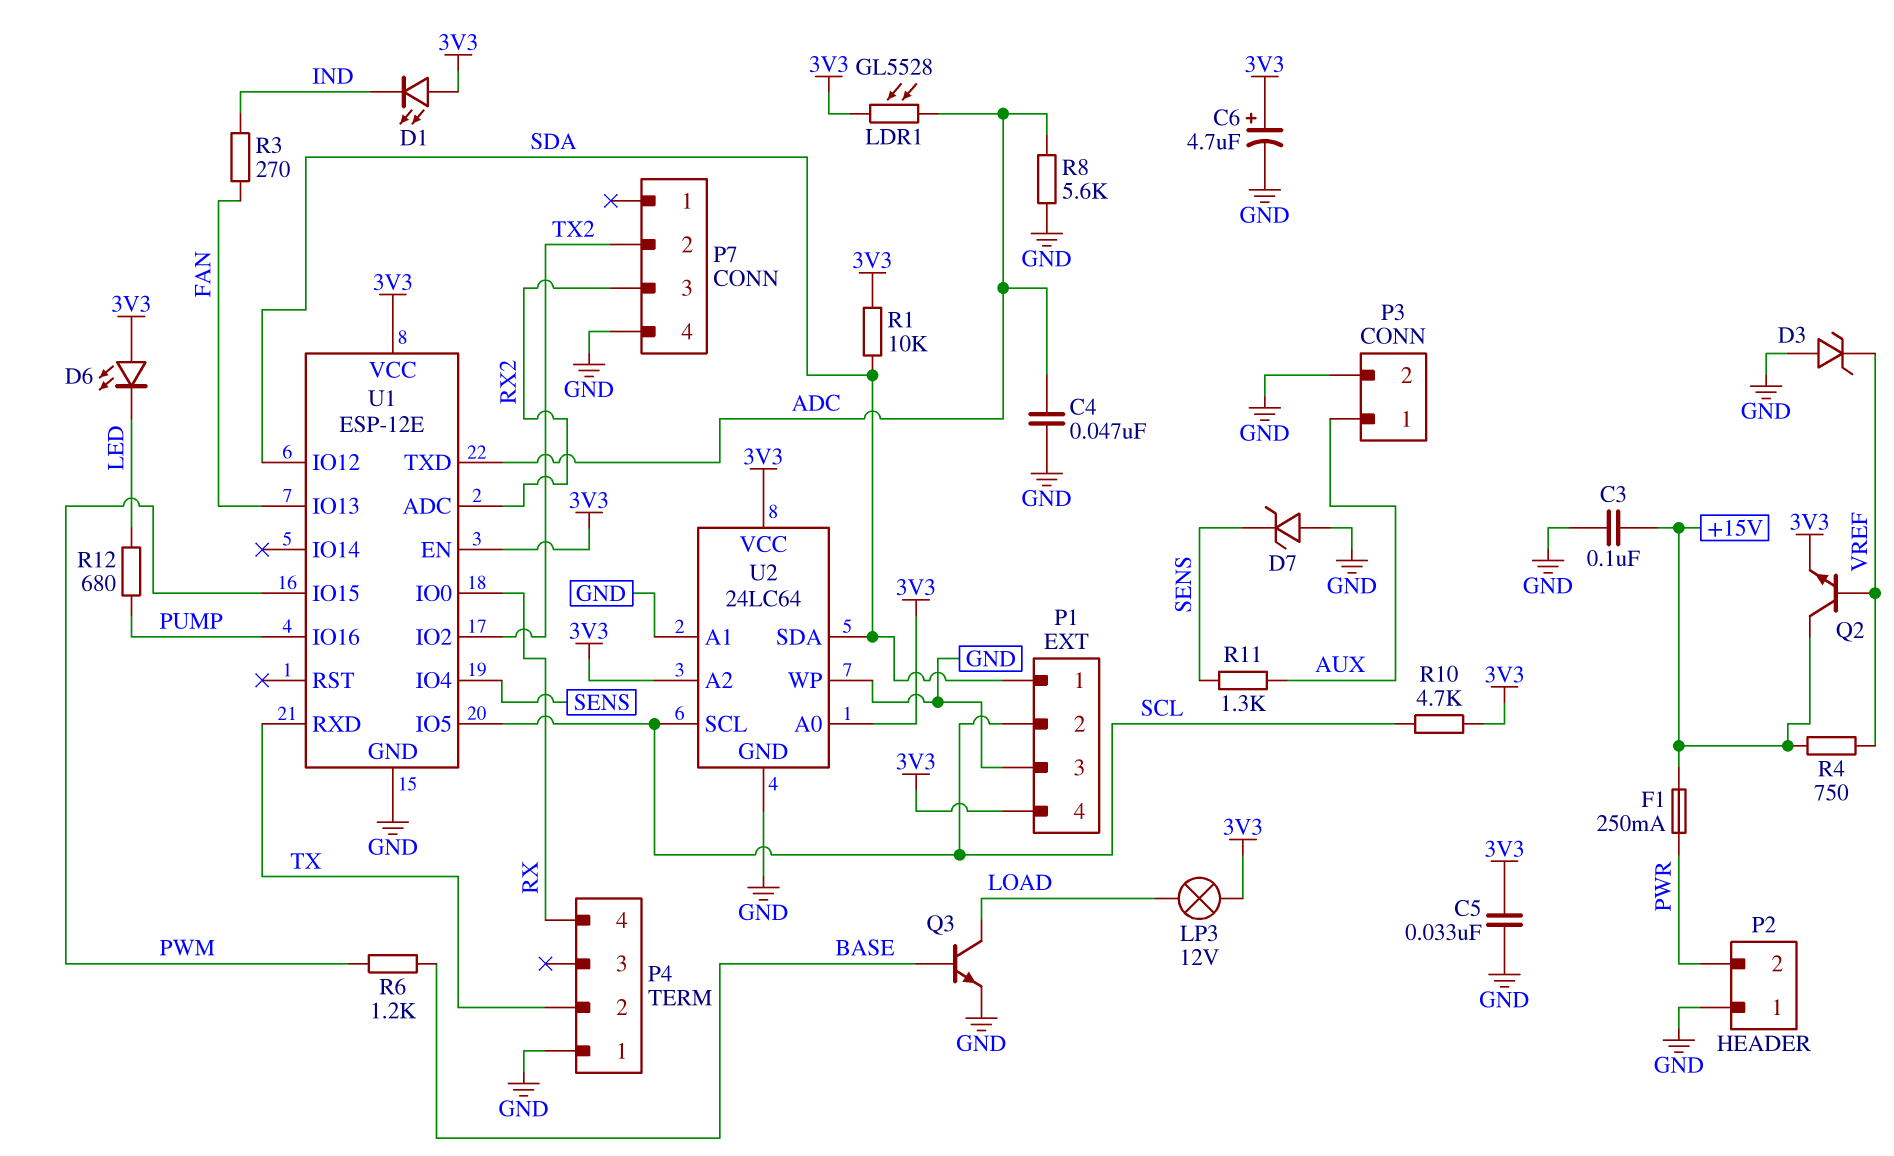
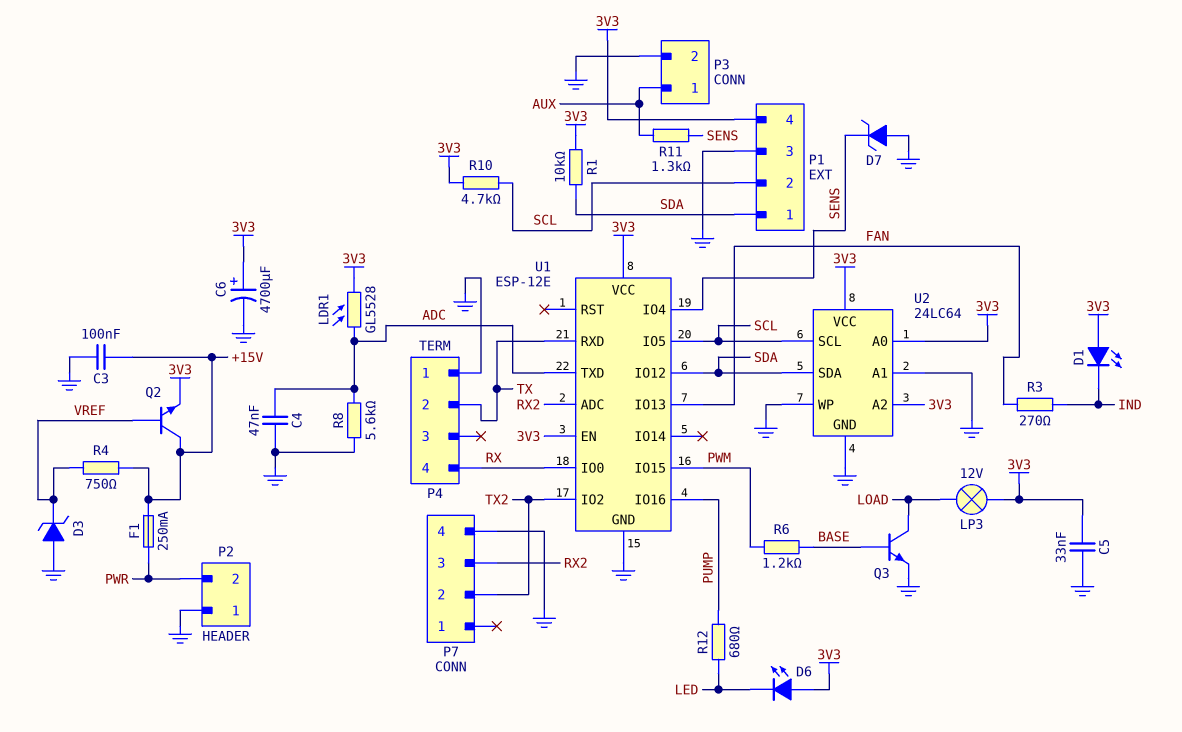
C6: 4.7uF (plus 3V3, minus GND) -> 4700uF (plus 3V3, minus GND)

